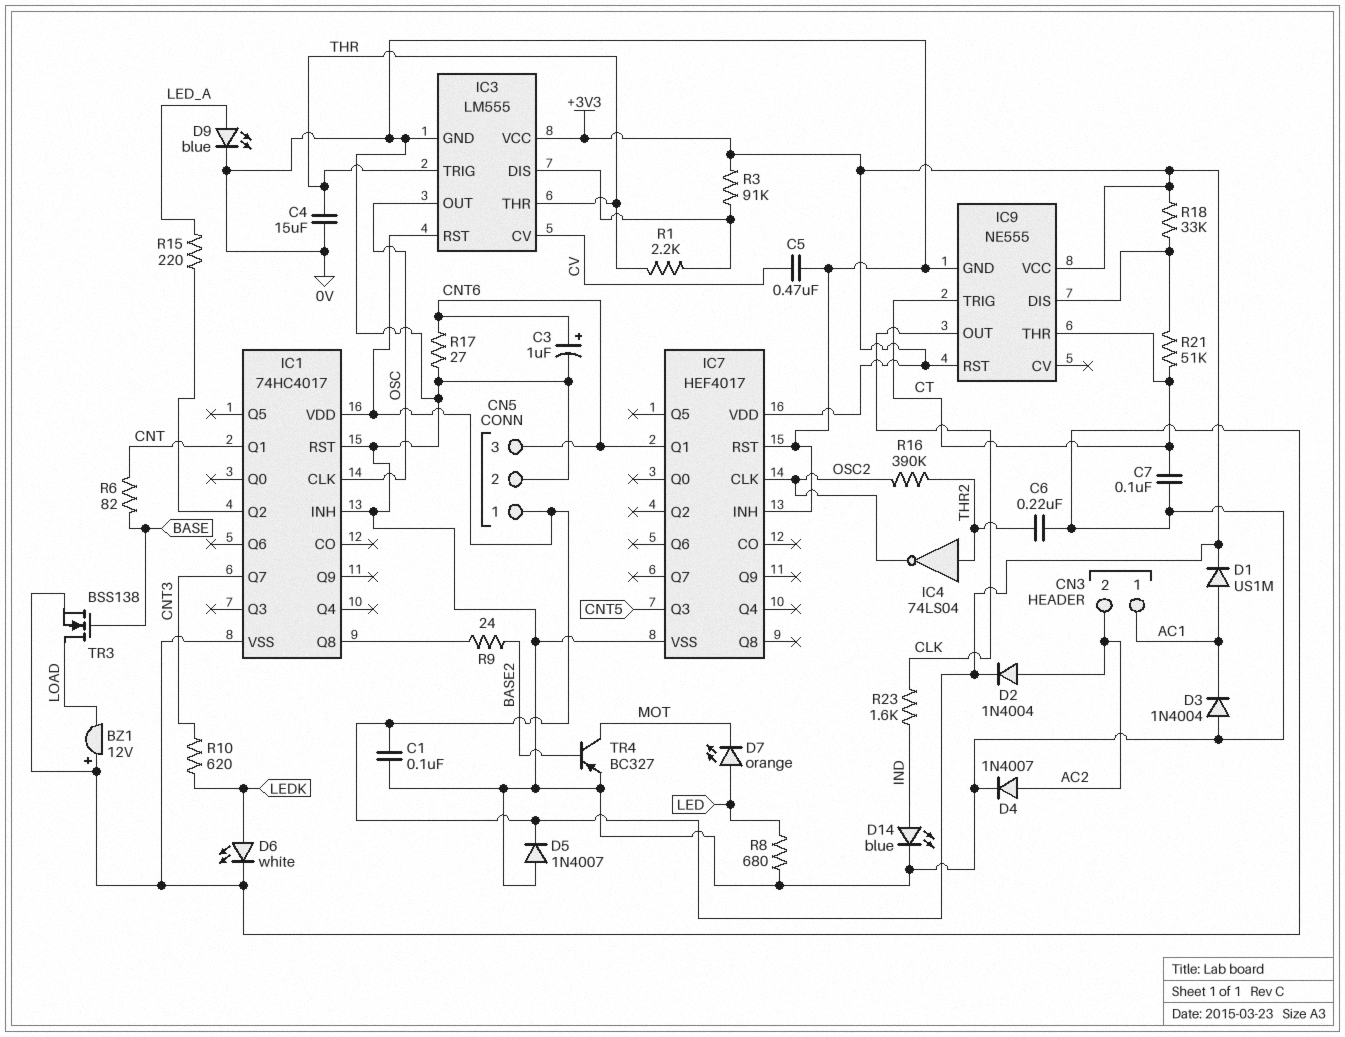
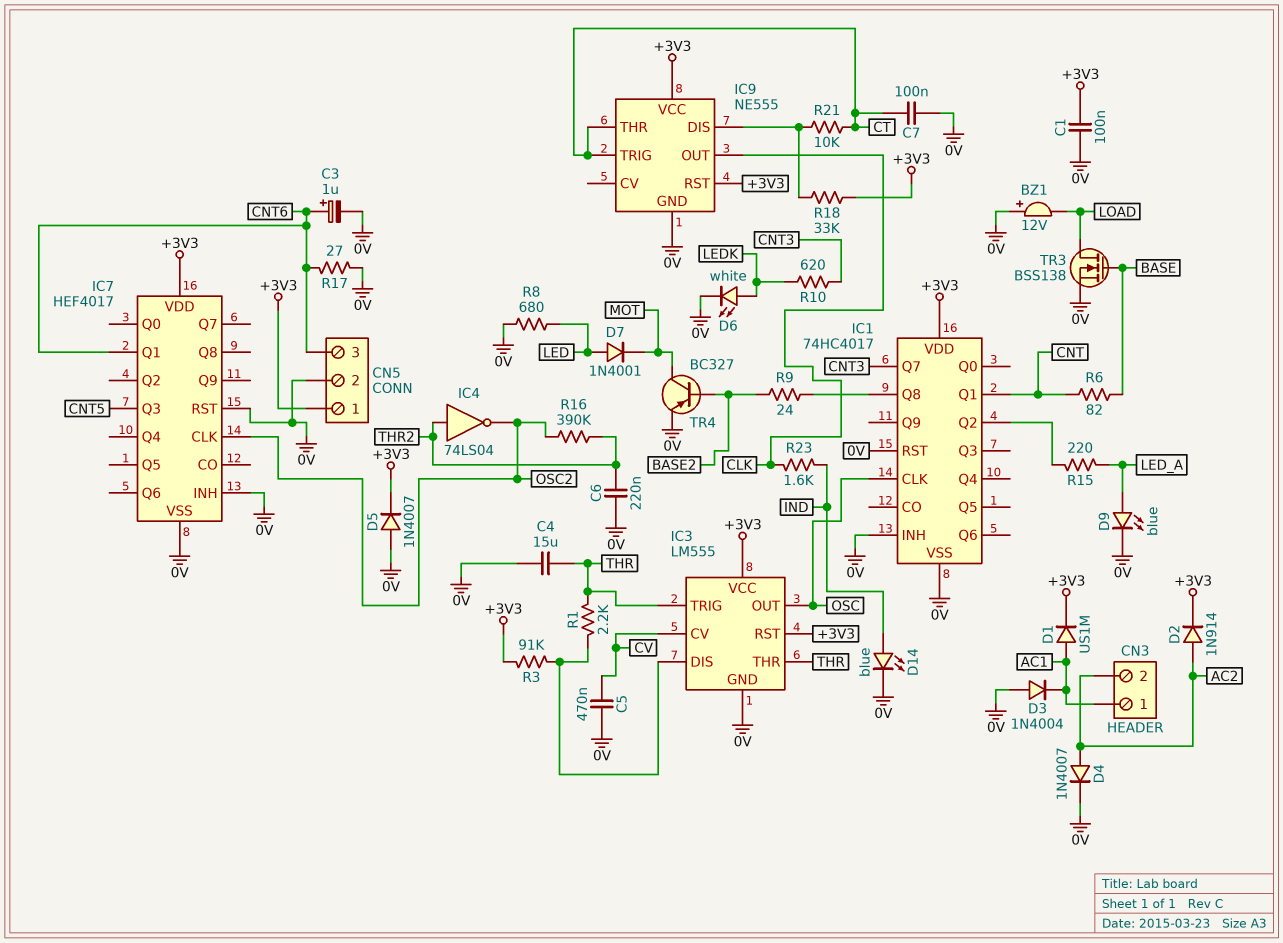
D2: diode 1N4004 (A AC2, K +3V3) -> diode 1N914 (A AC2, K +3V3)
D7: LED orange (A LED, K MOT) -> diode 1N4001 (A LED, K MOT)
R21: 51k (CT, IC9/DIS) -> 10k (CT, IC9/DIS)

